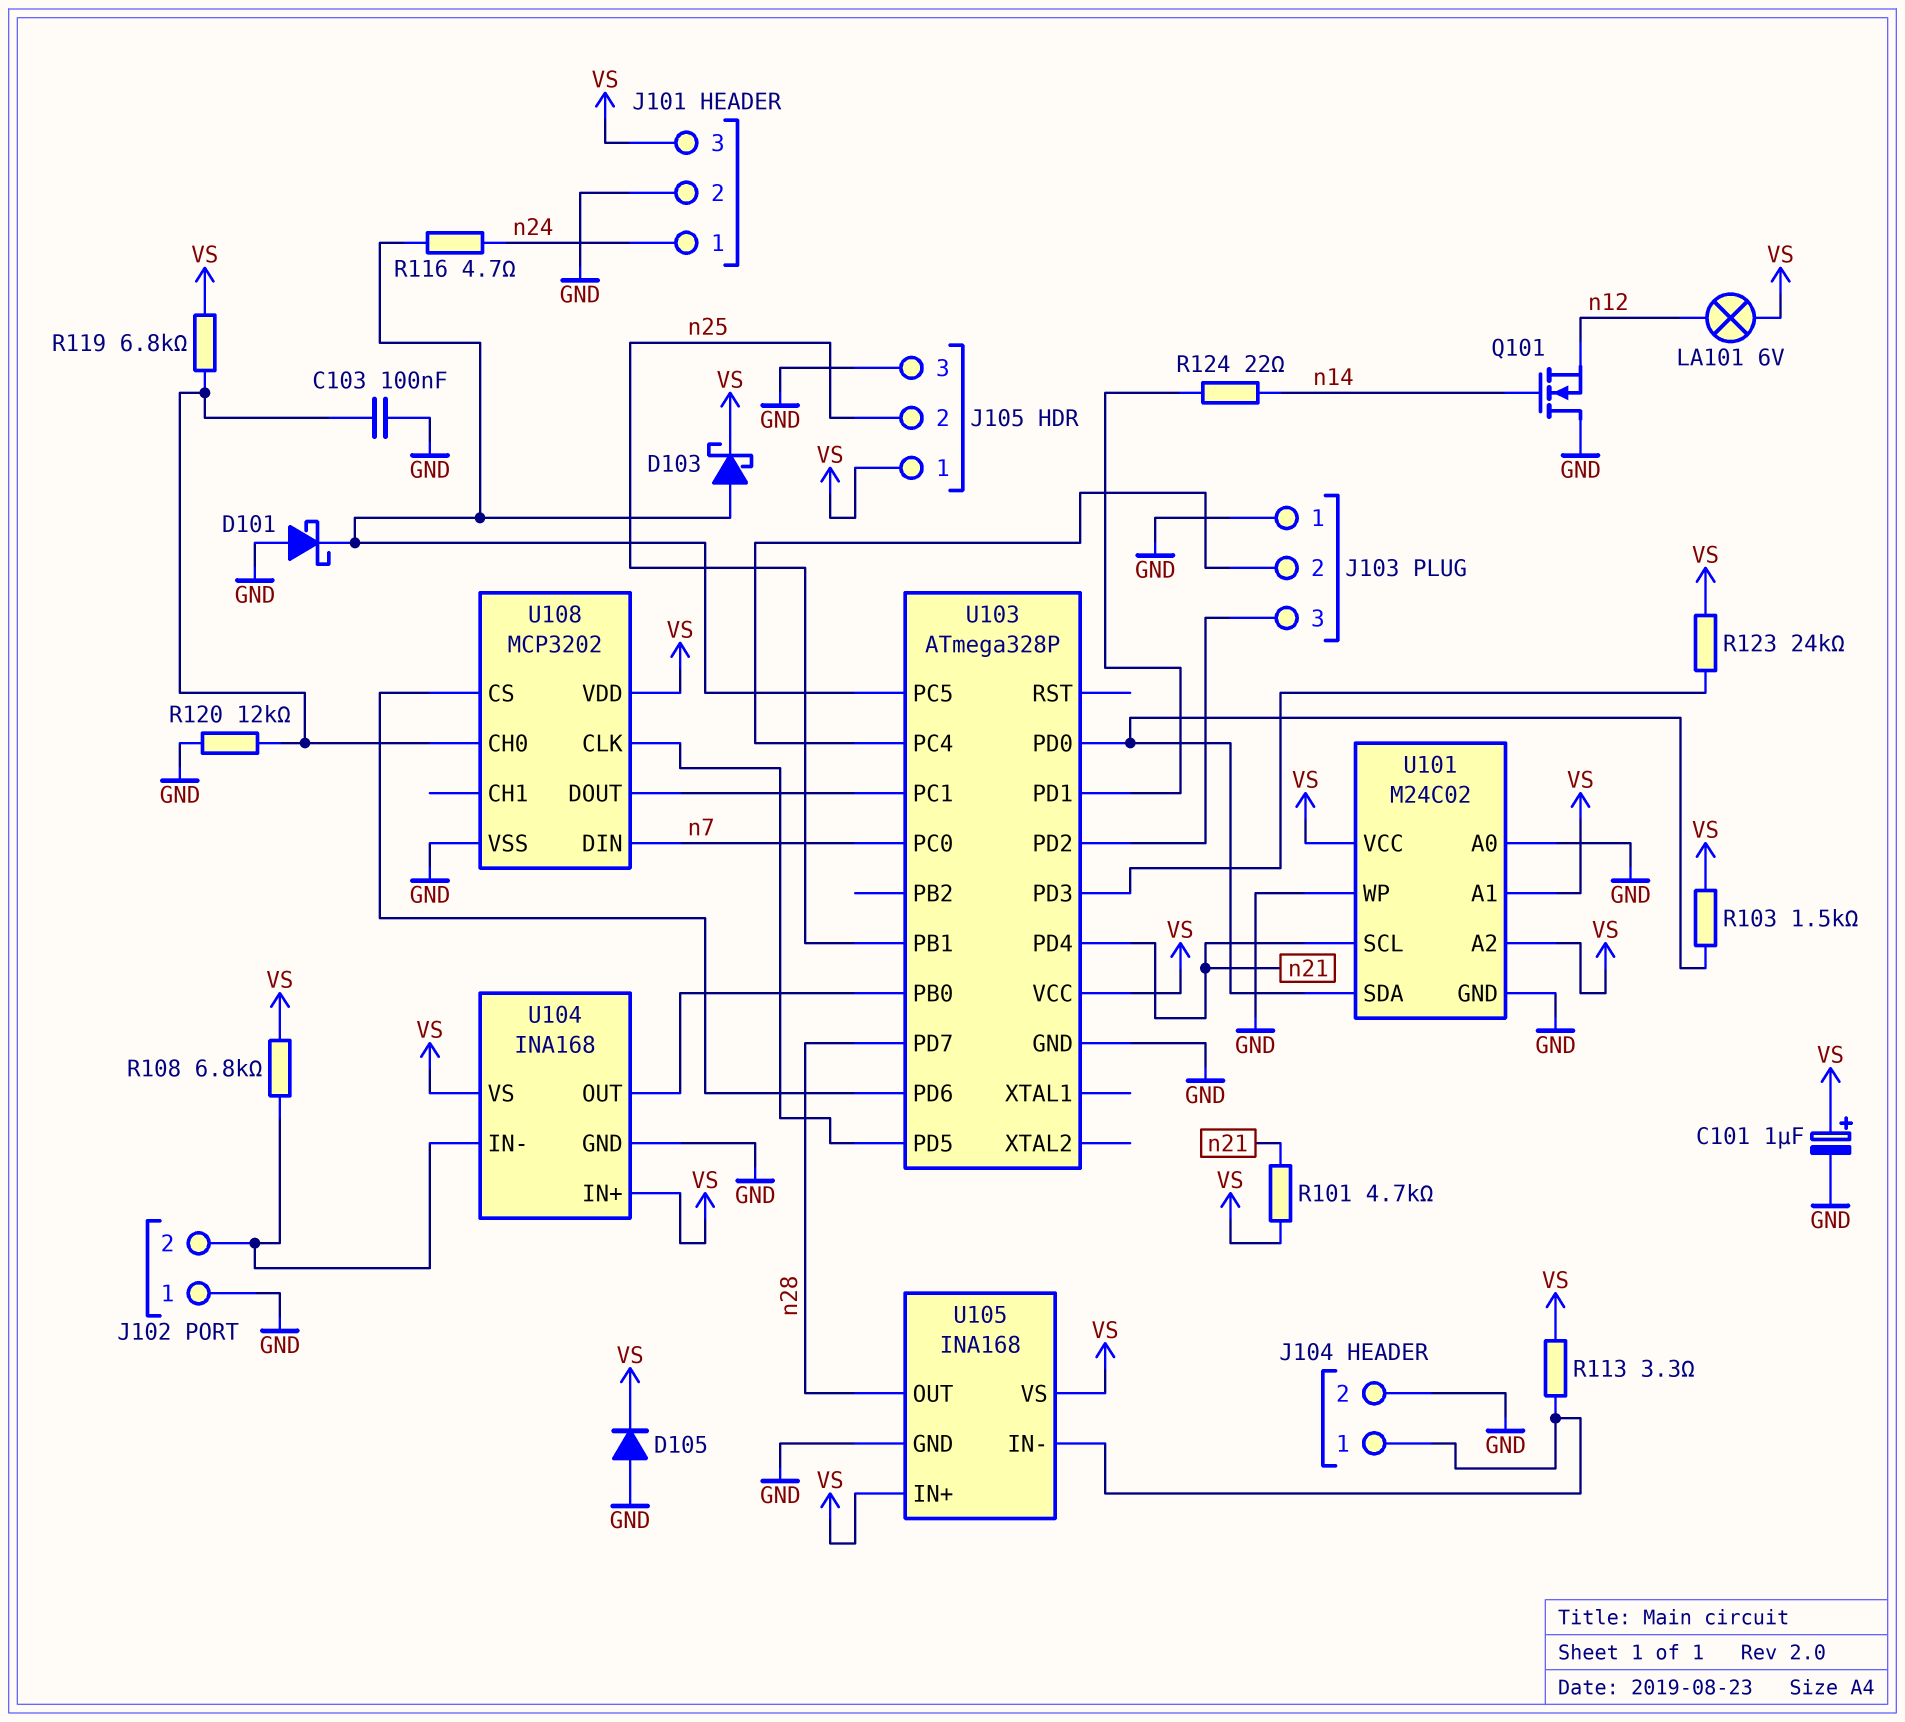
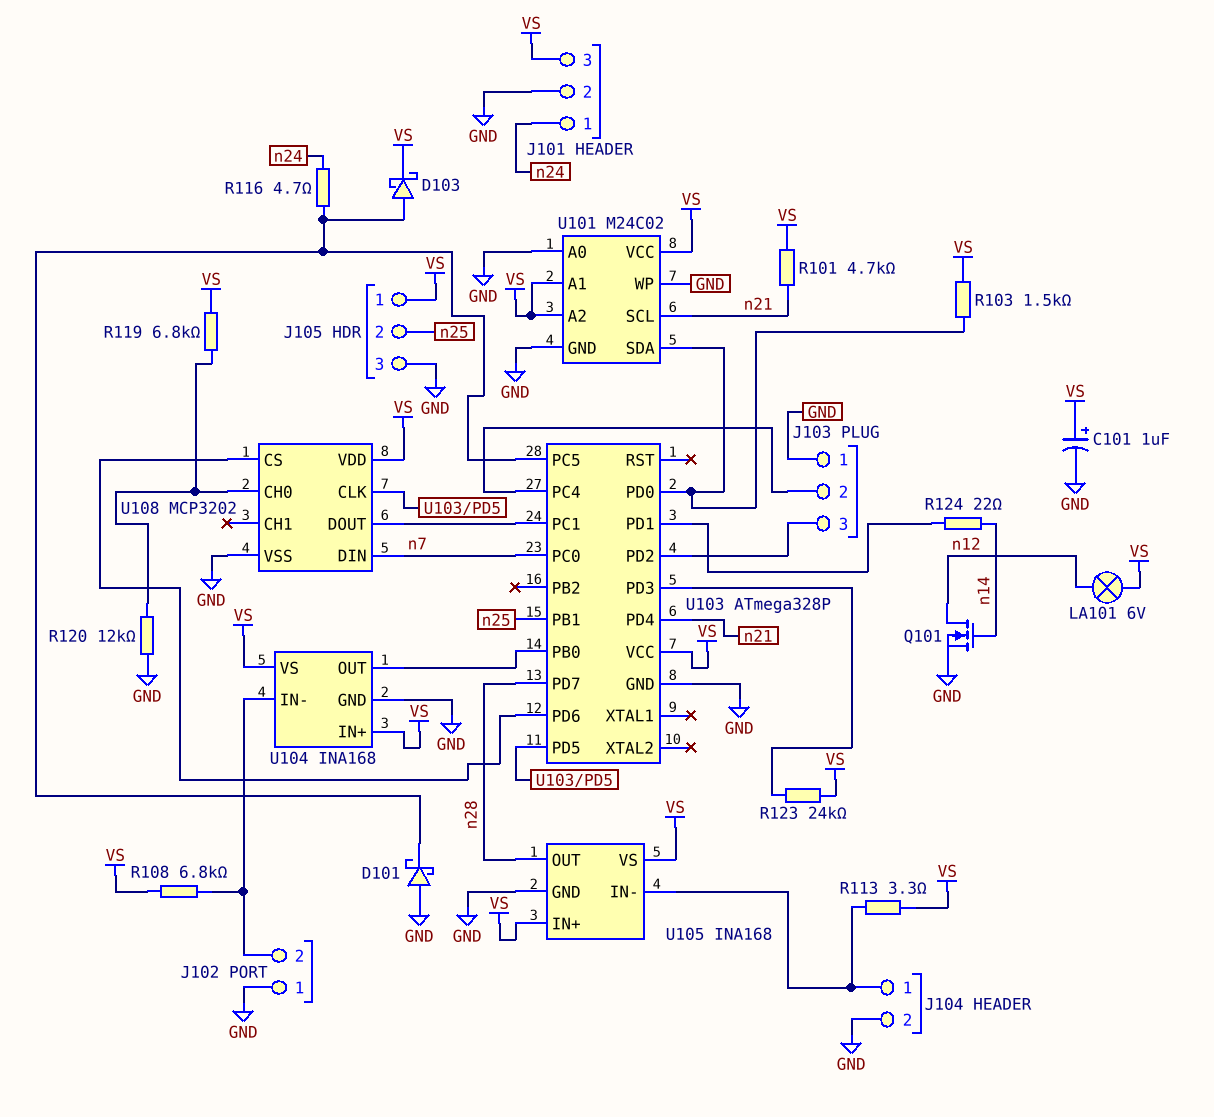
C103: 100nF (GND, U108/CH0) -> none
D105: diode (A GND, K VS) -> none
Q101: NMOS (G n14, D GND, S n12) -> NMOS (G n14, D n12, S GND)

